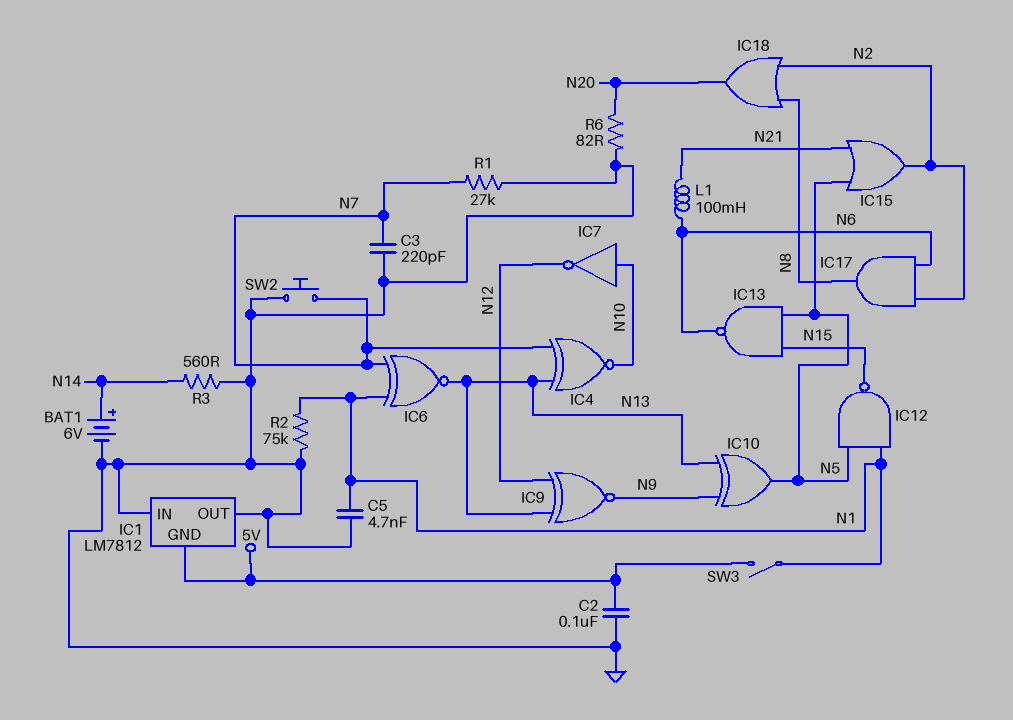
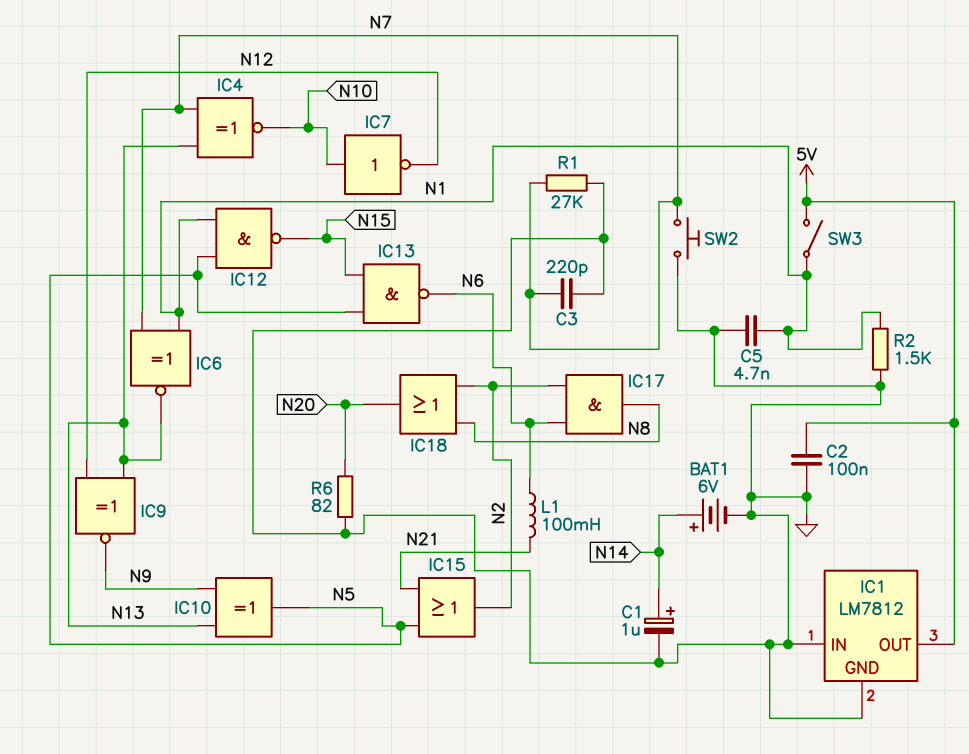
C1: none -> 1uF (plus N14, minus GND)
IC1 pin GND: 5V -> GND
IC1 pin OUT: GND -> 5V
R2: 75k (GND, N1) -> 1.5k (GND, N1)
R3: 560 (GND, N14) -> none

